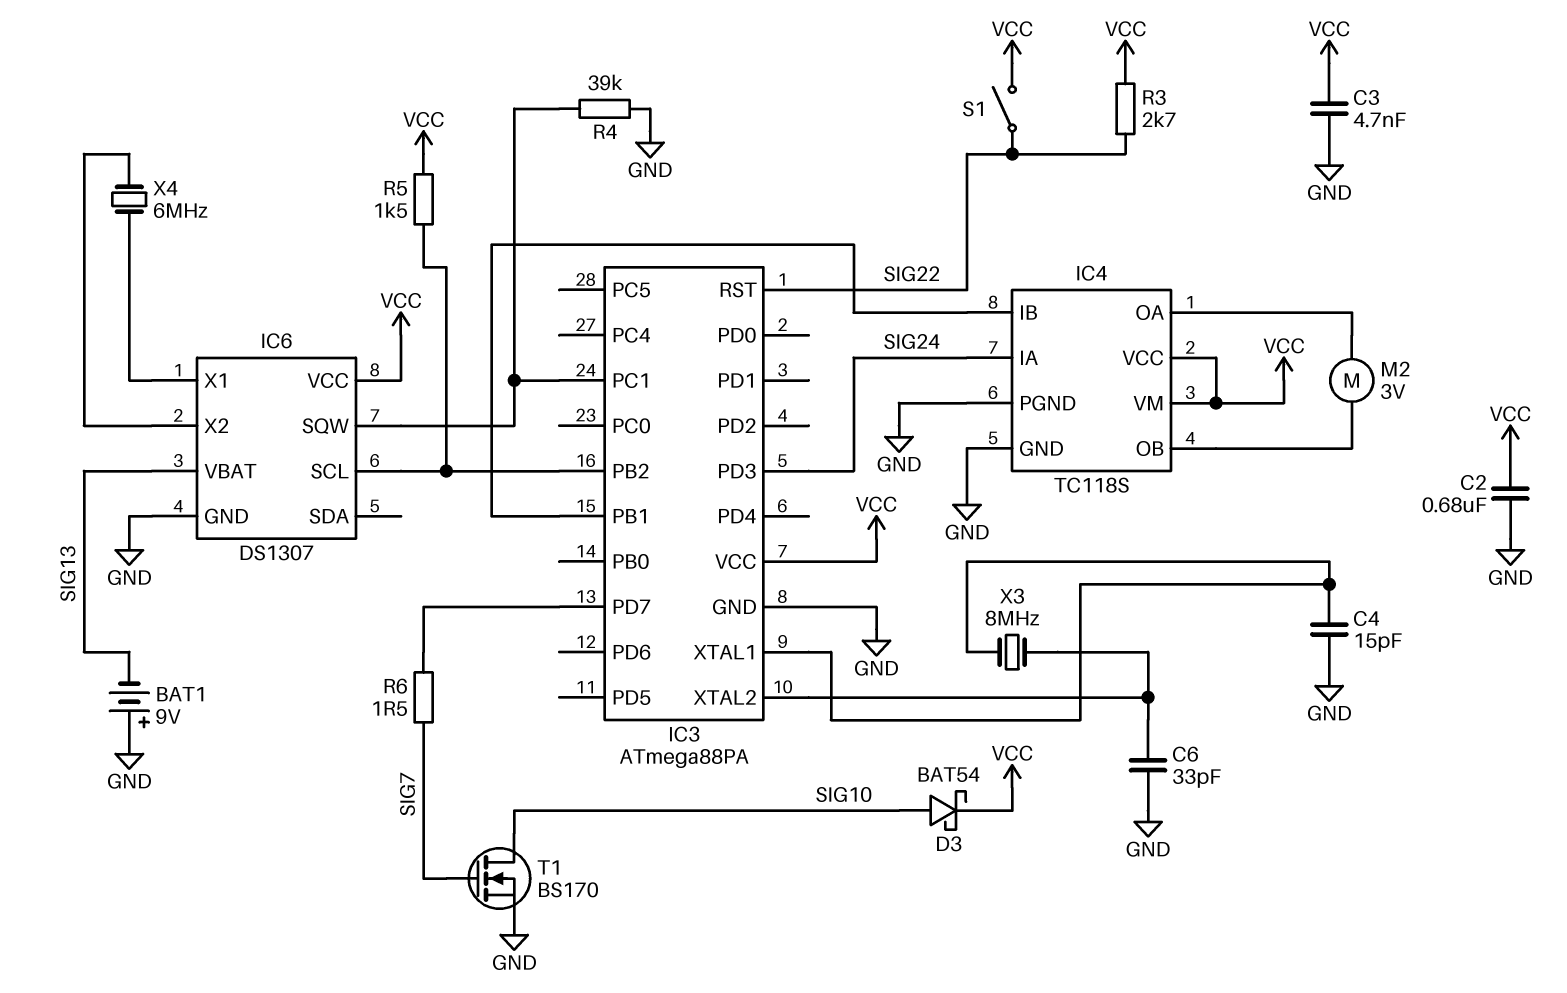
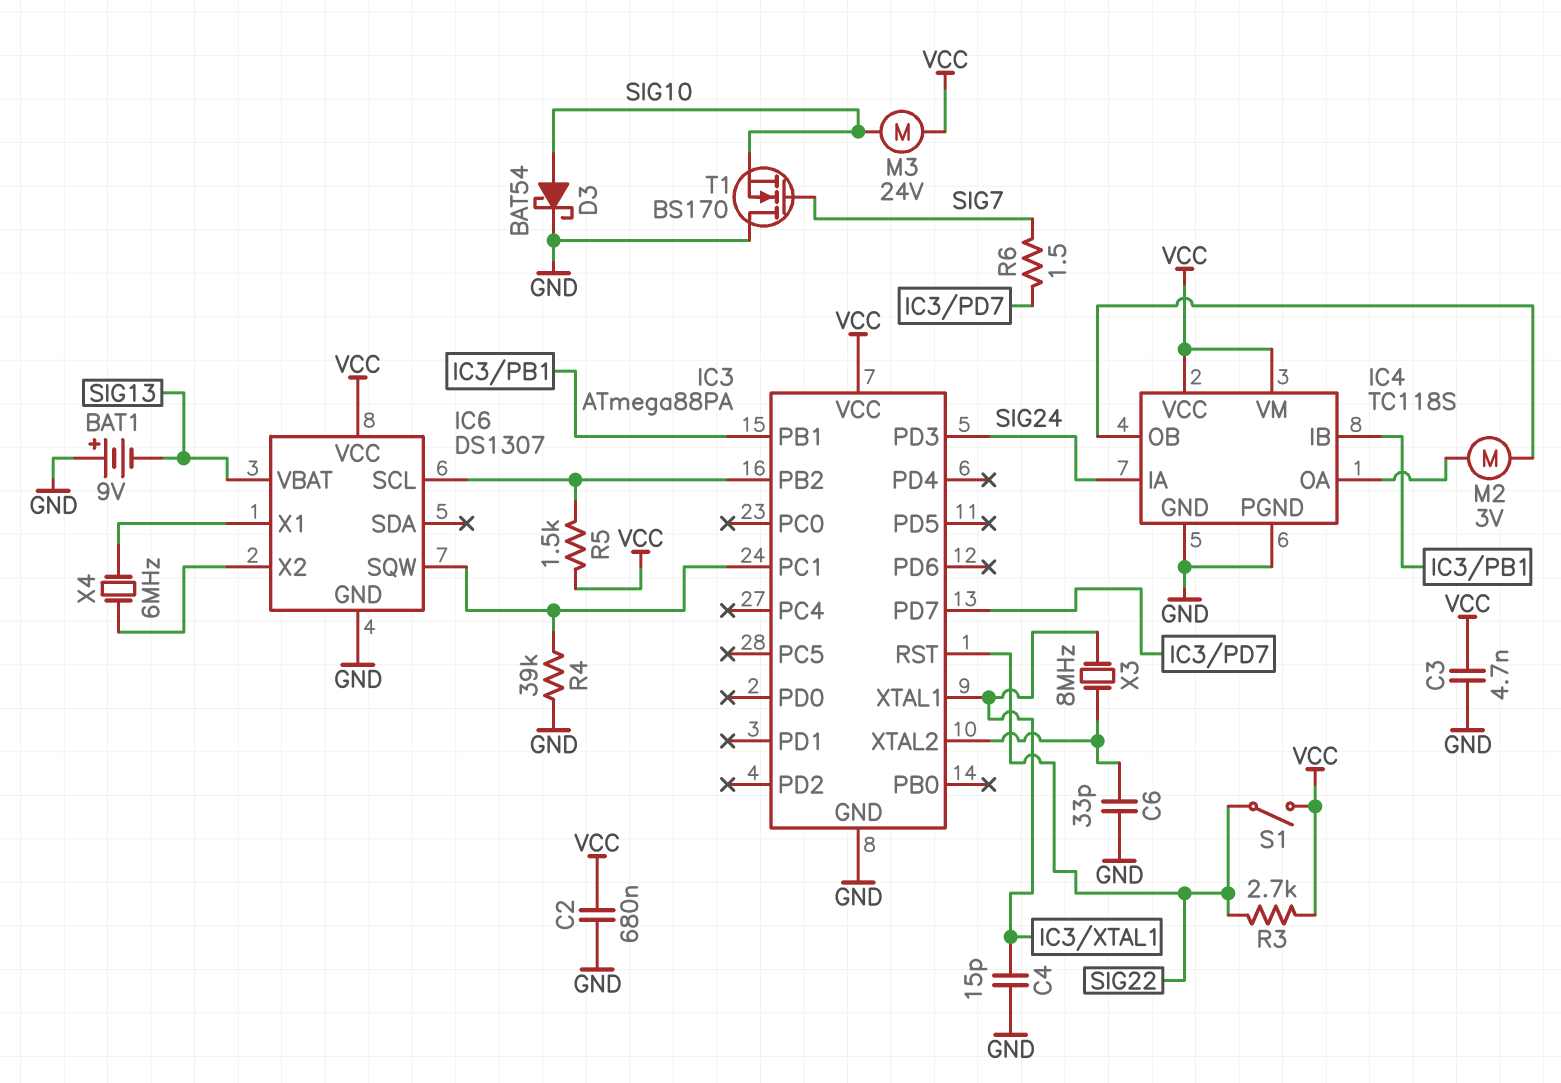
D3: schottky BAT54 (A SIG10, K VCC) -> schottky BAT54 (A SIG10, K GND)
M3: none -> motor 24V (SIG10, VCC)
T1: NMOS BS170 (G SIG7, D SIG10, S GND) -> NMOS BS170 (G SIG7, D GND, S SIG10)

